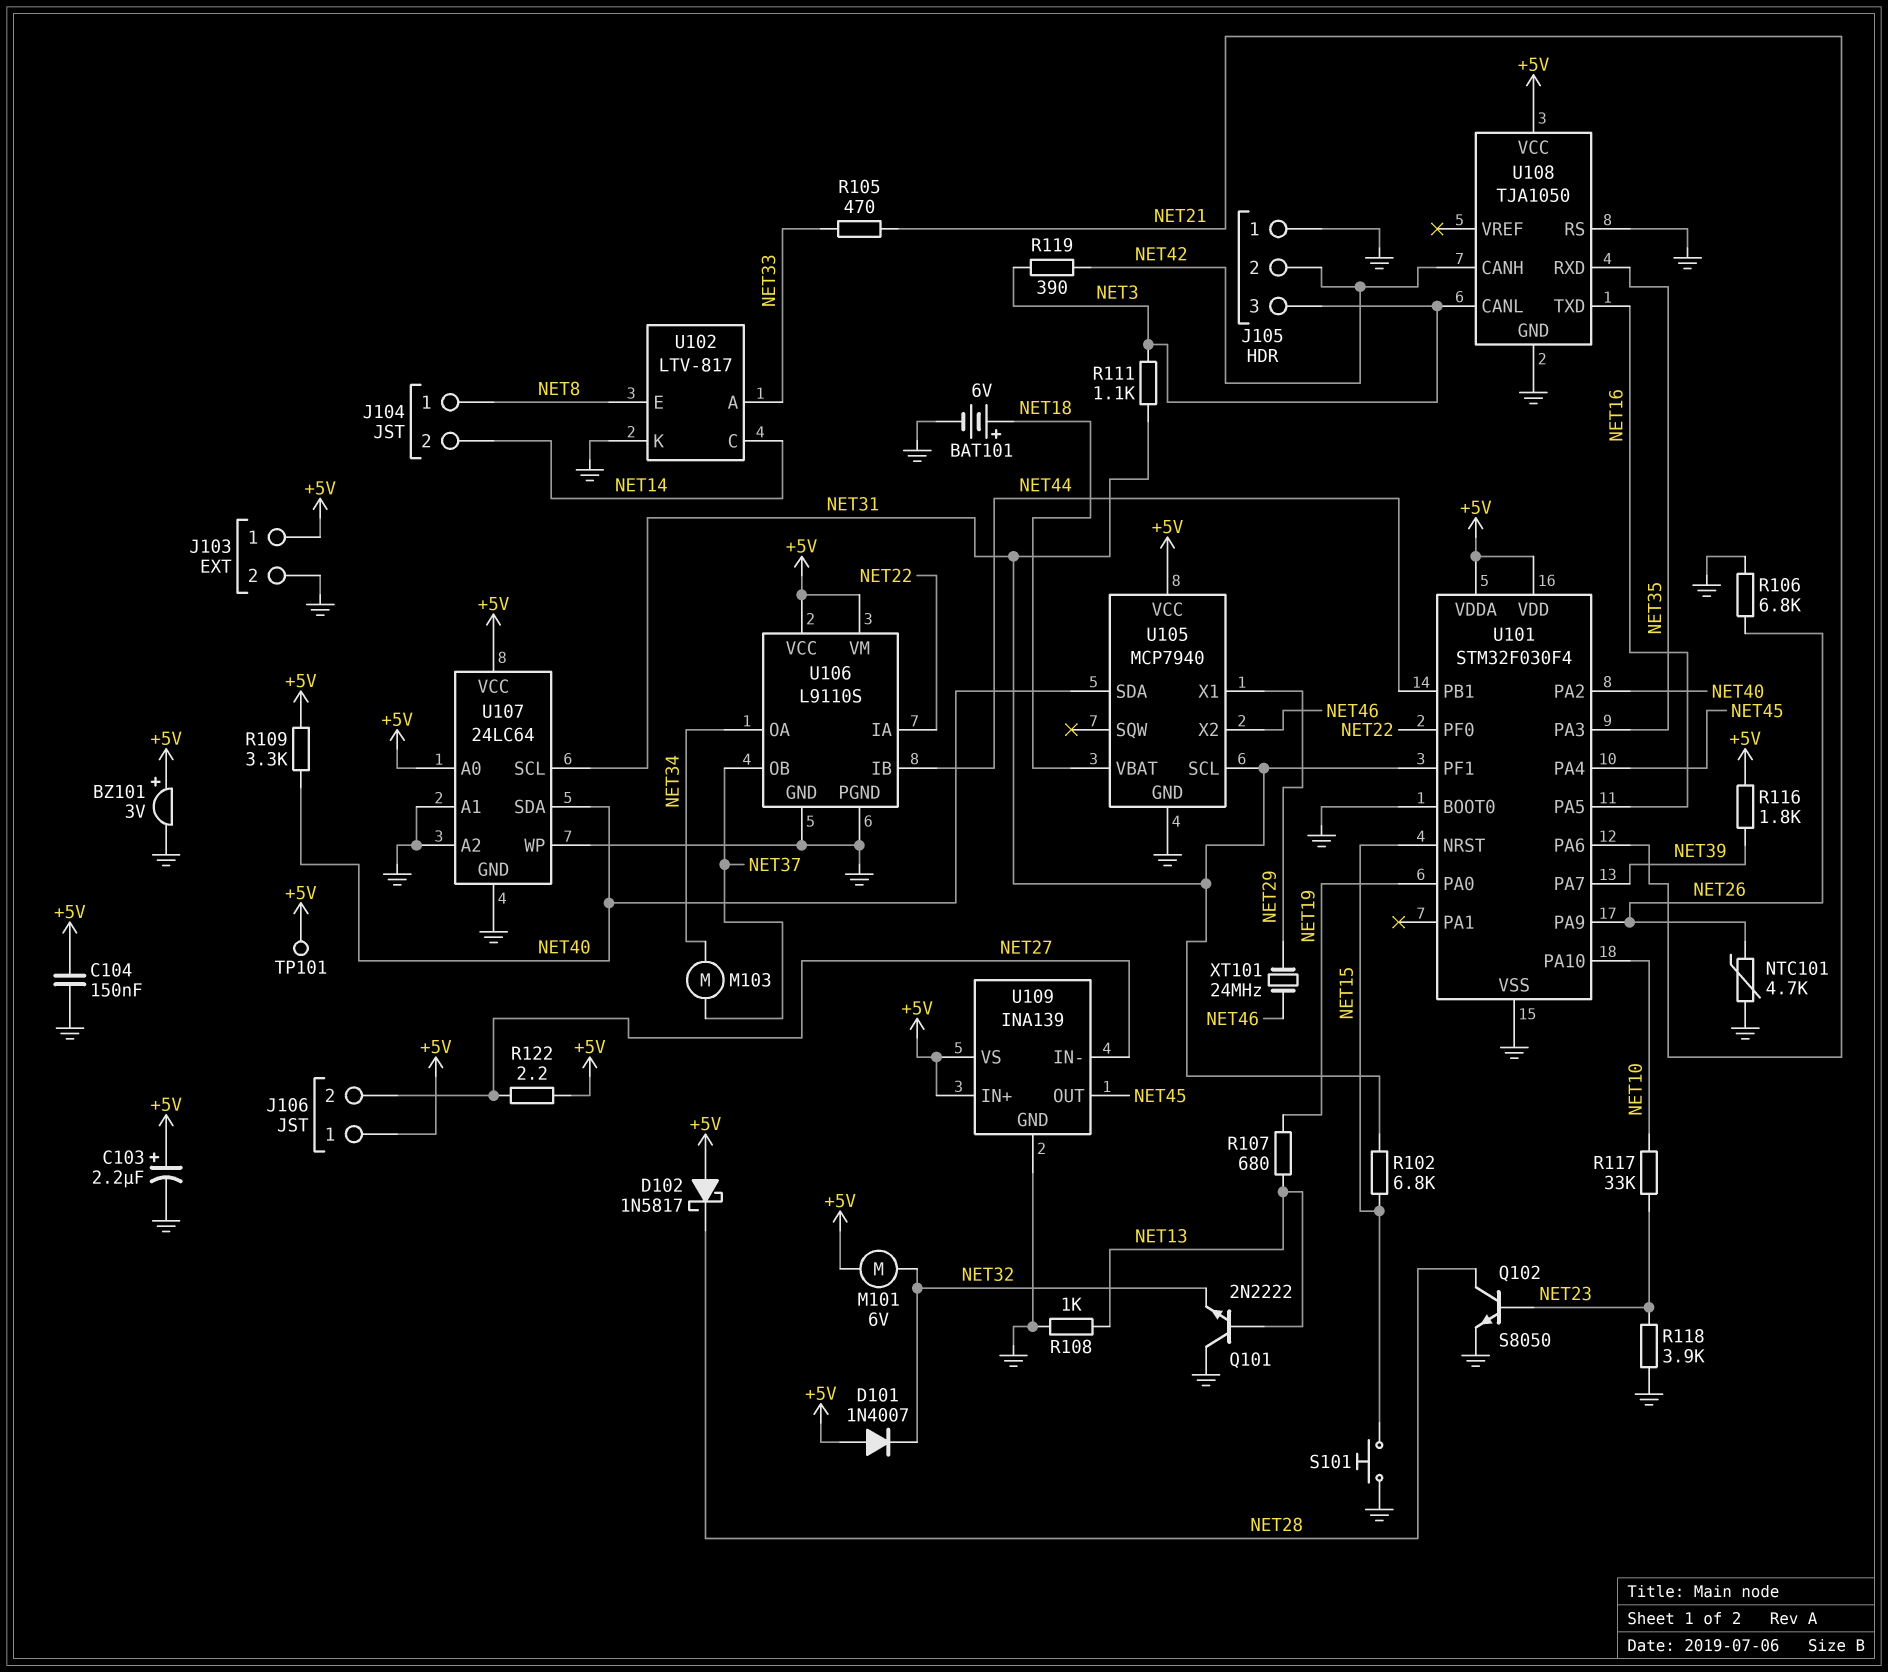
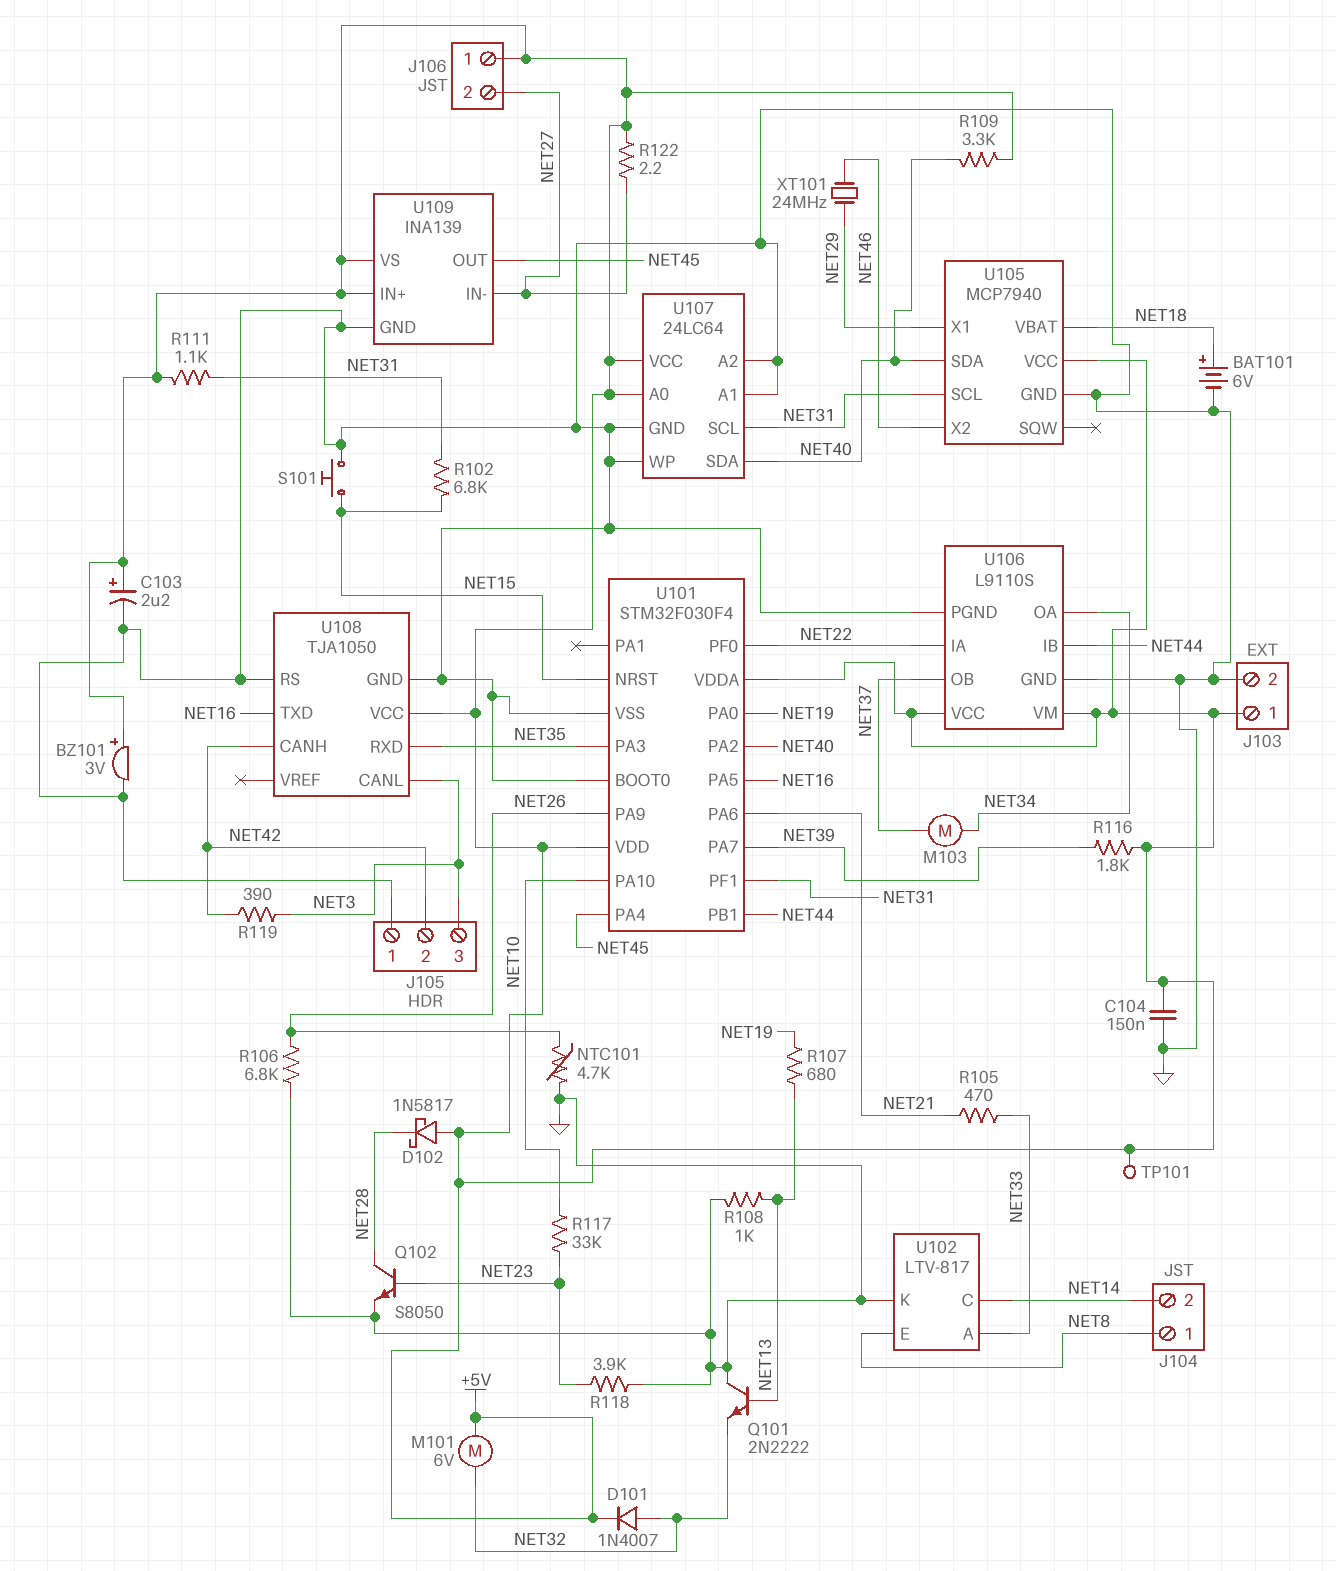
D101: diode 1N4007 (A +5V, K NET32) -> diode 1N4007 (A NET32, K +5V)
R111: 1.1k (NET3, NET31) -> 1.1k (+5V, NET31)

